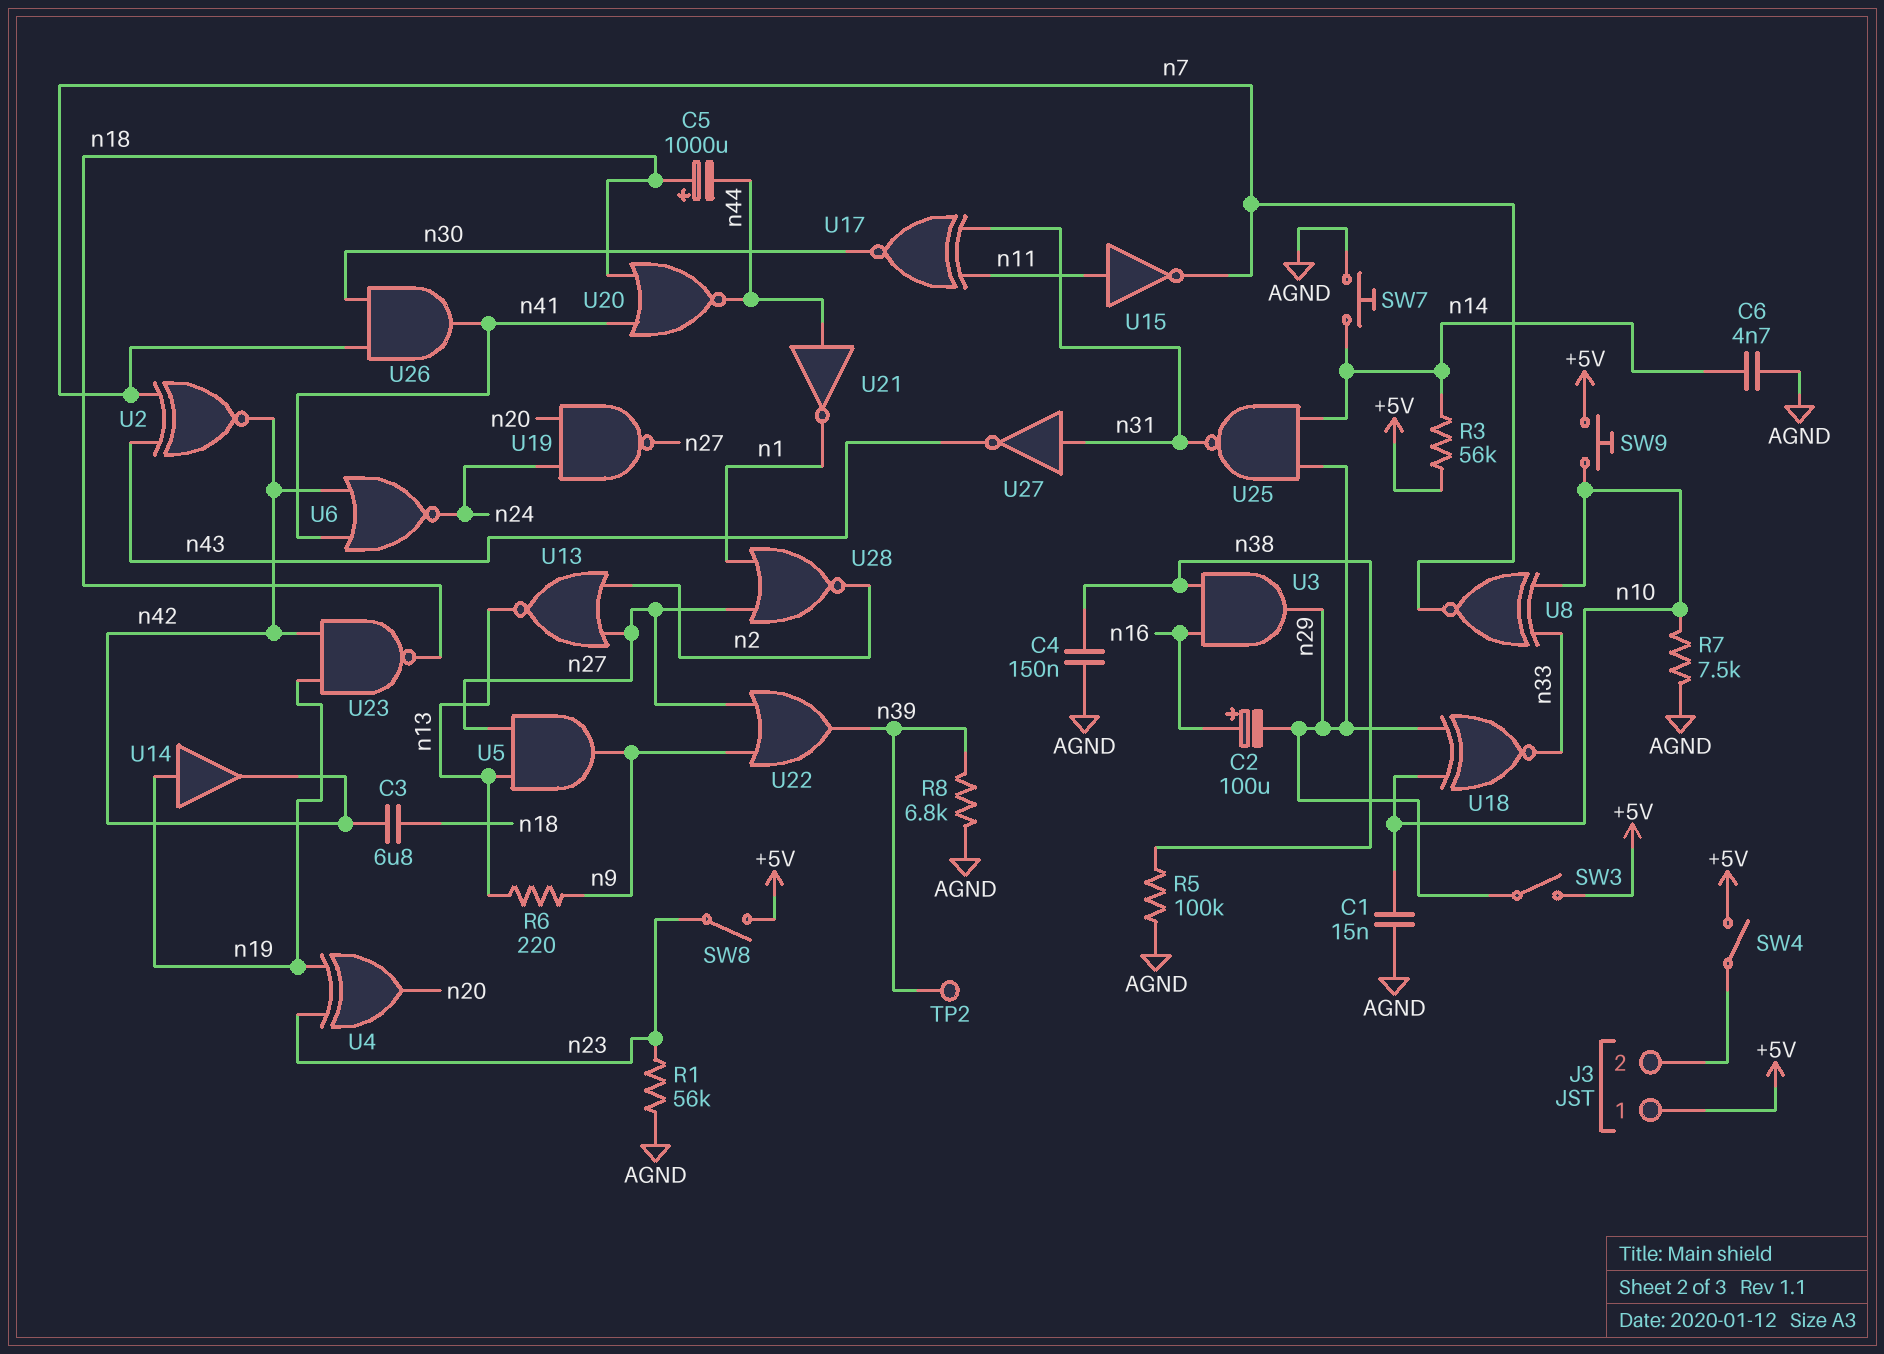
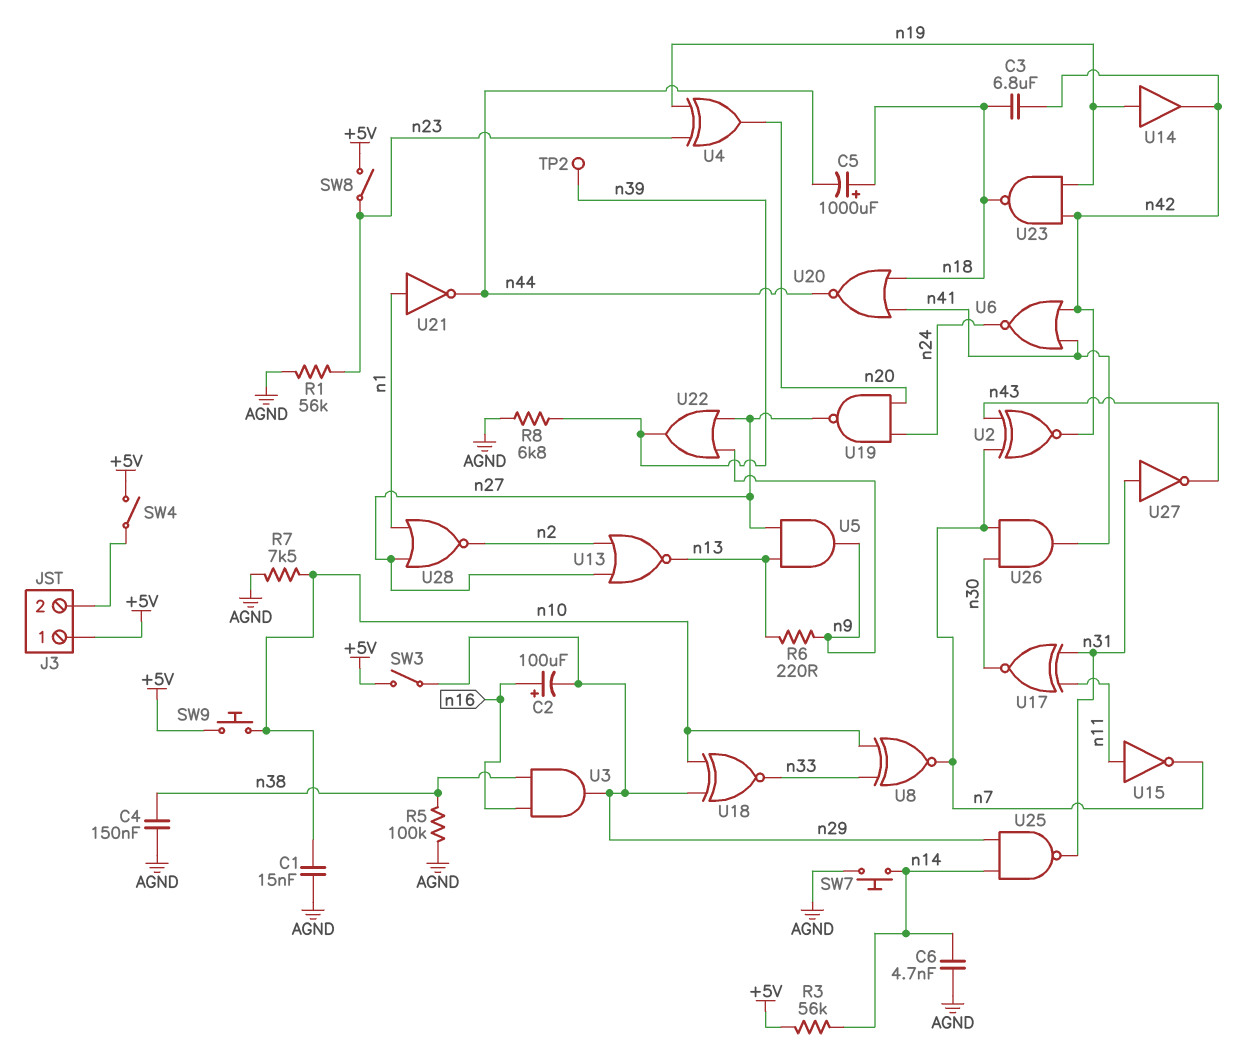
U21: NOT (in n44, out n1) -> NOT (in n1, out n44)

